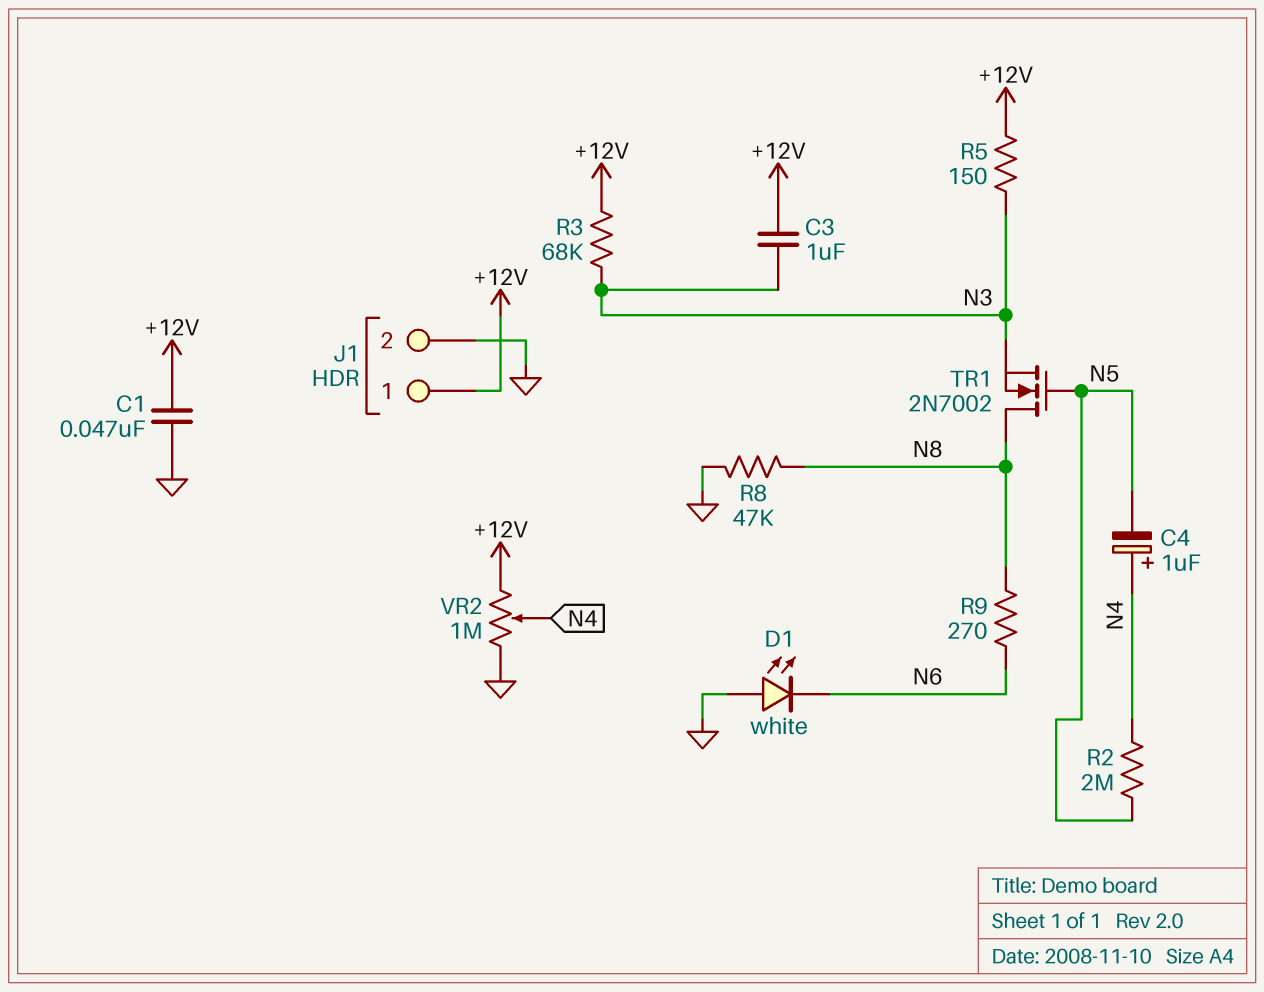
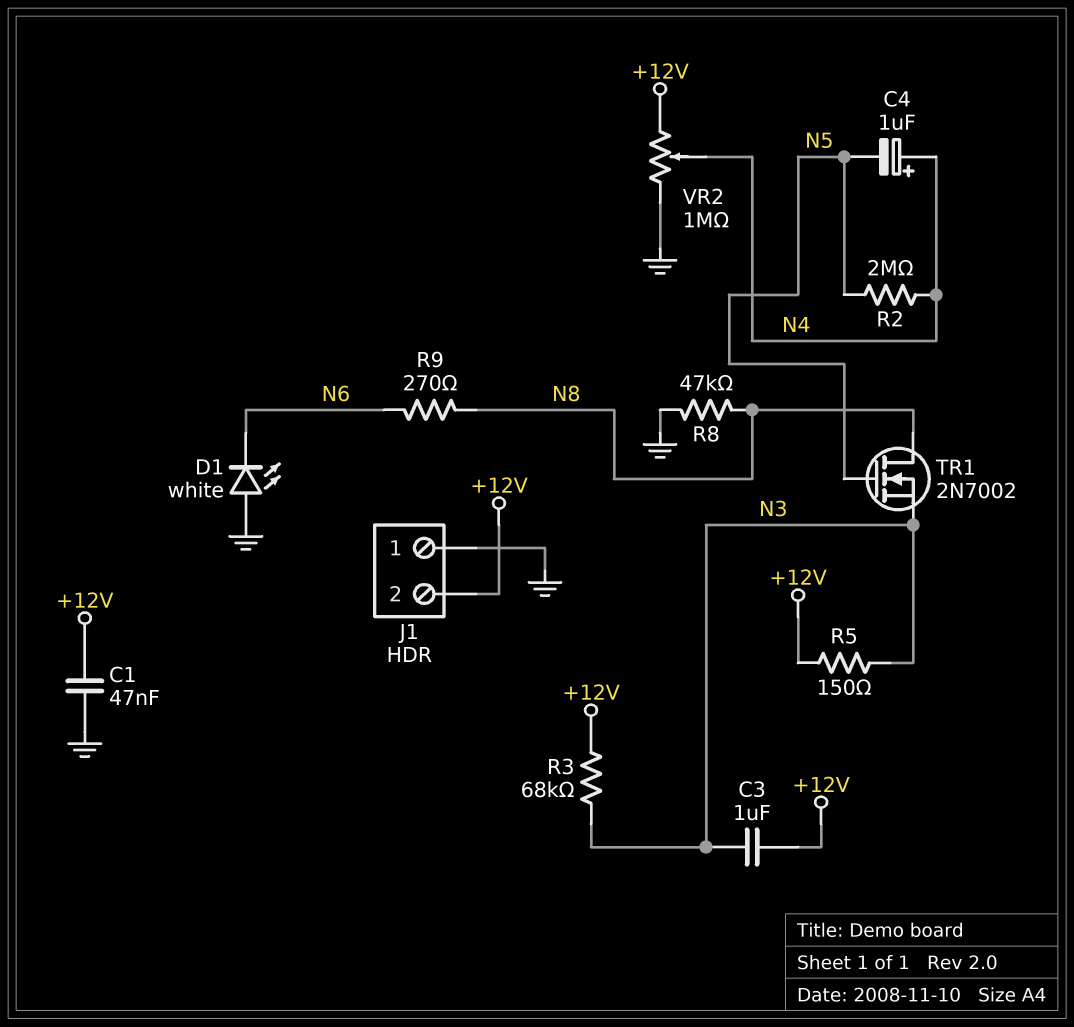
J1 pin 1: +12V -> GND
J1 pin 2: GND -> +12V

